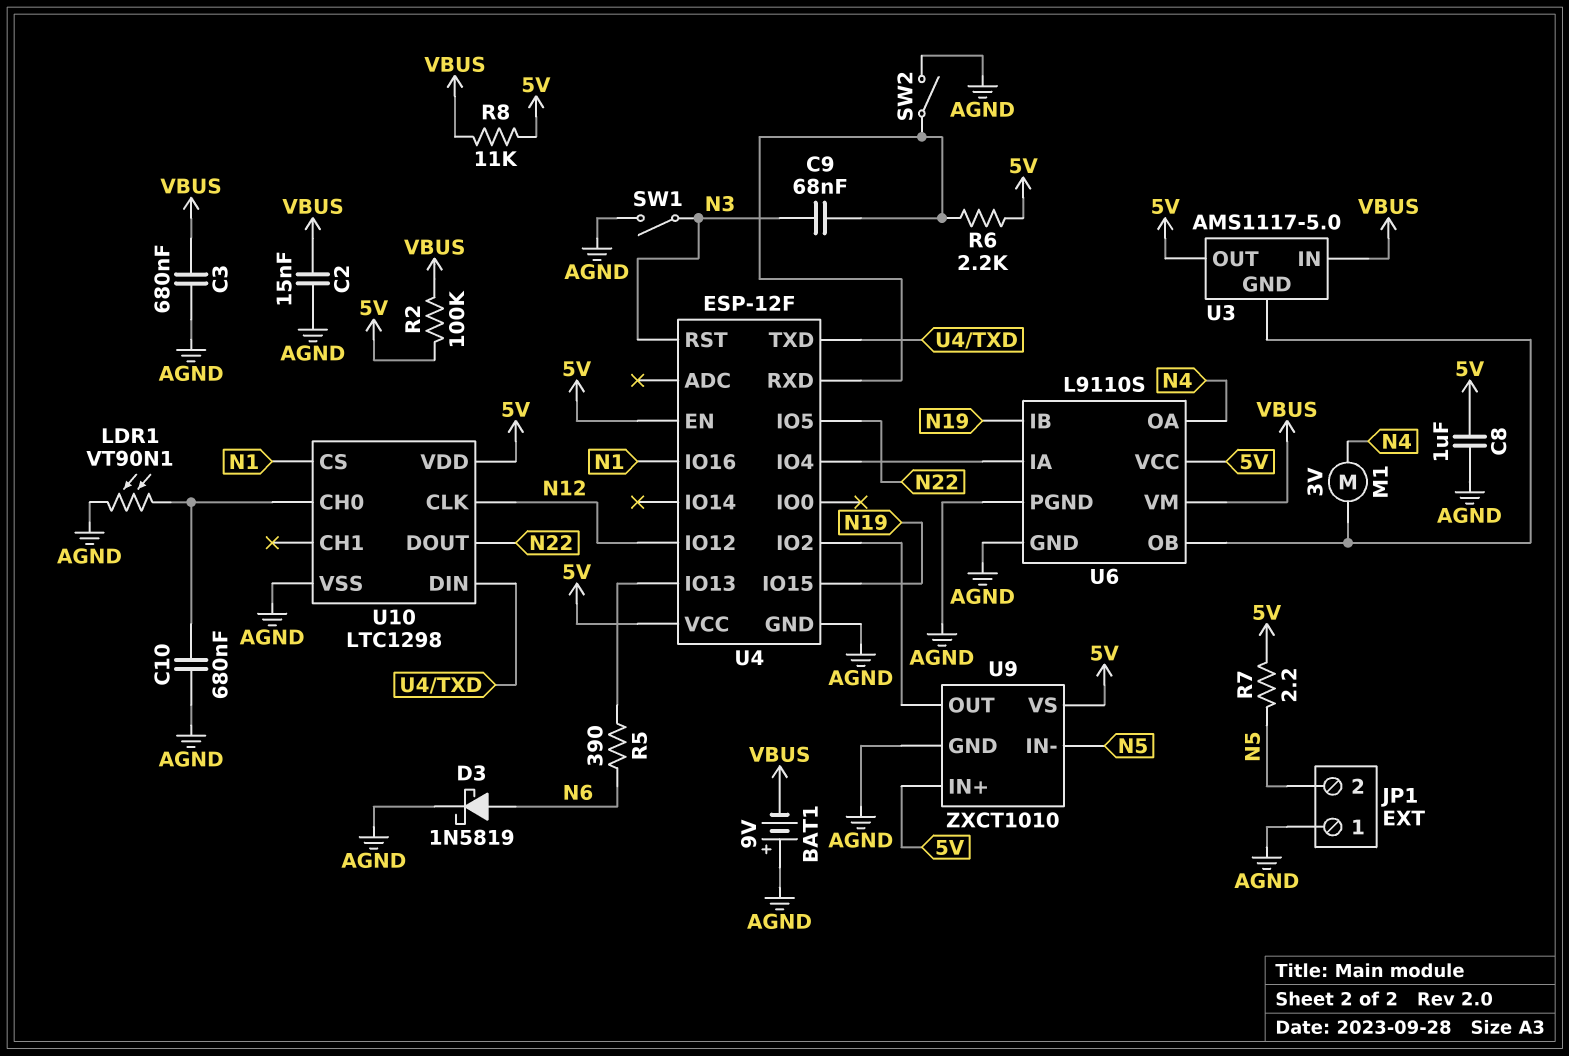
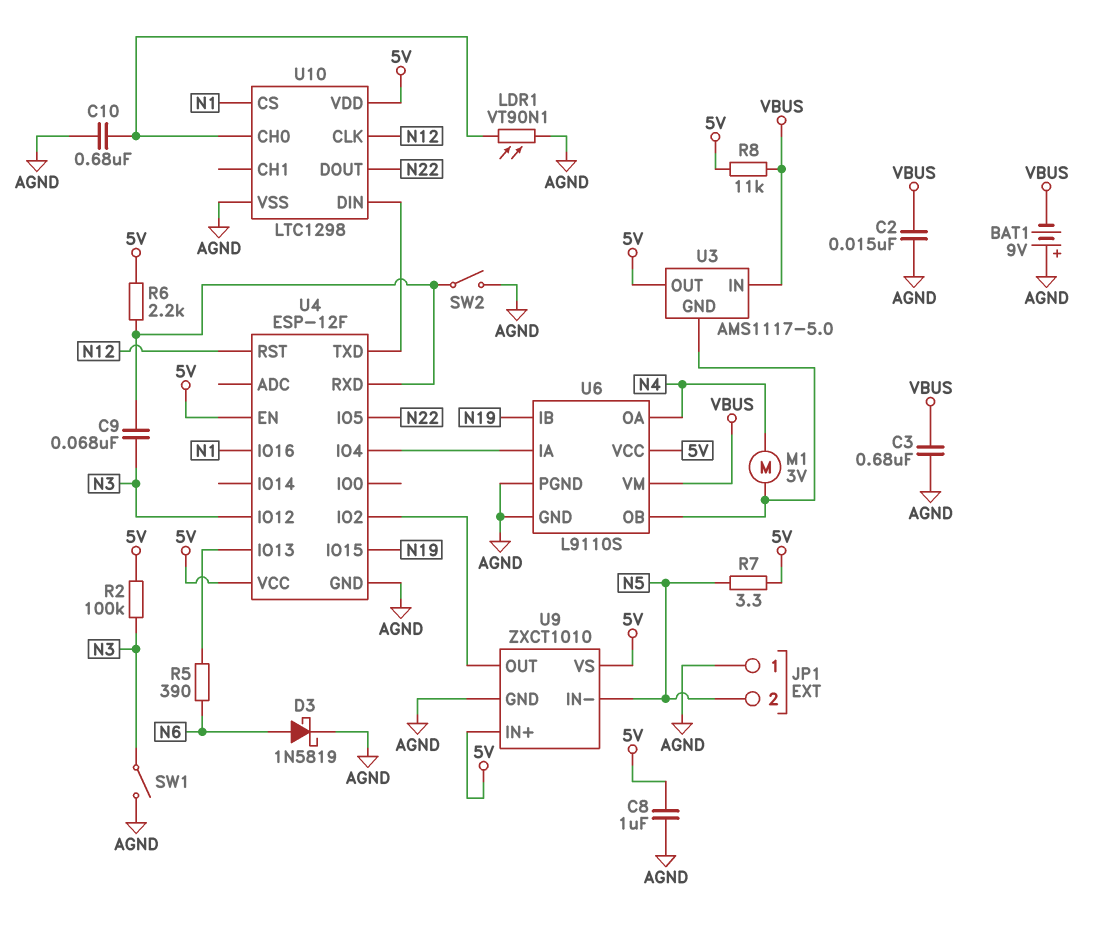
R2: 100k (5V, VBUS) -> 100k (5V, N3)
R7: 2.2 (5V, N5) -> 3.3 (5V, N5)
U4 pin IO12: N12 -> N3
U4 pin RST: N3 -> N12

